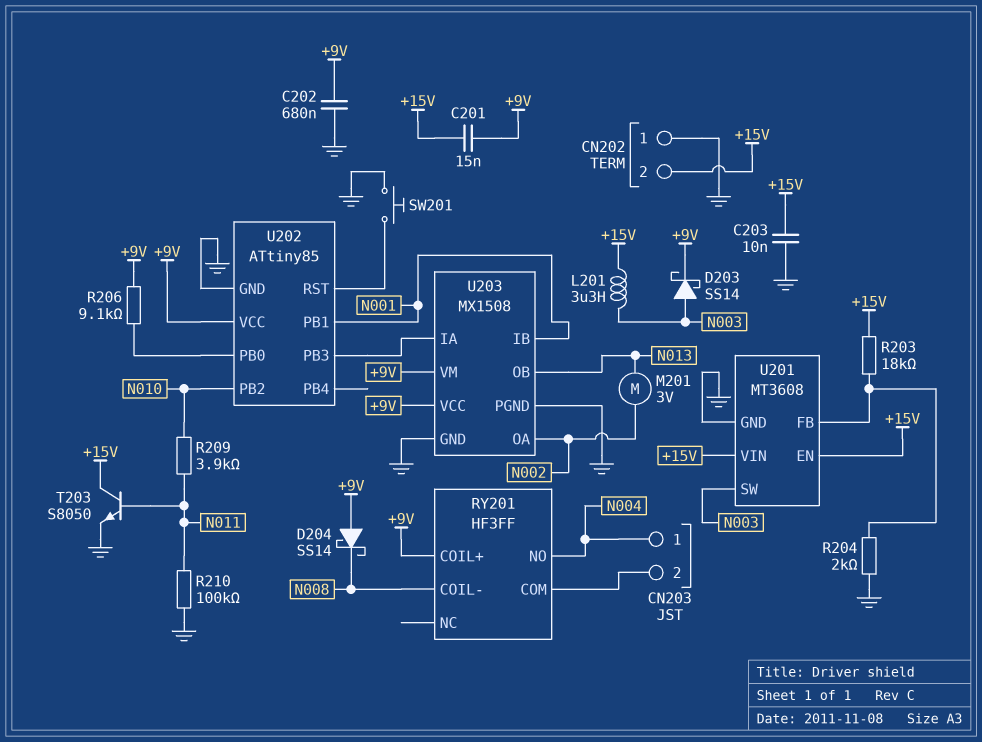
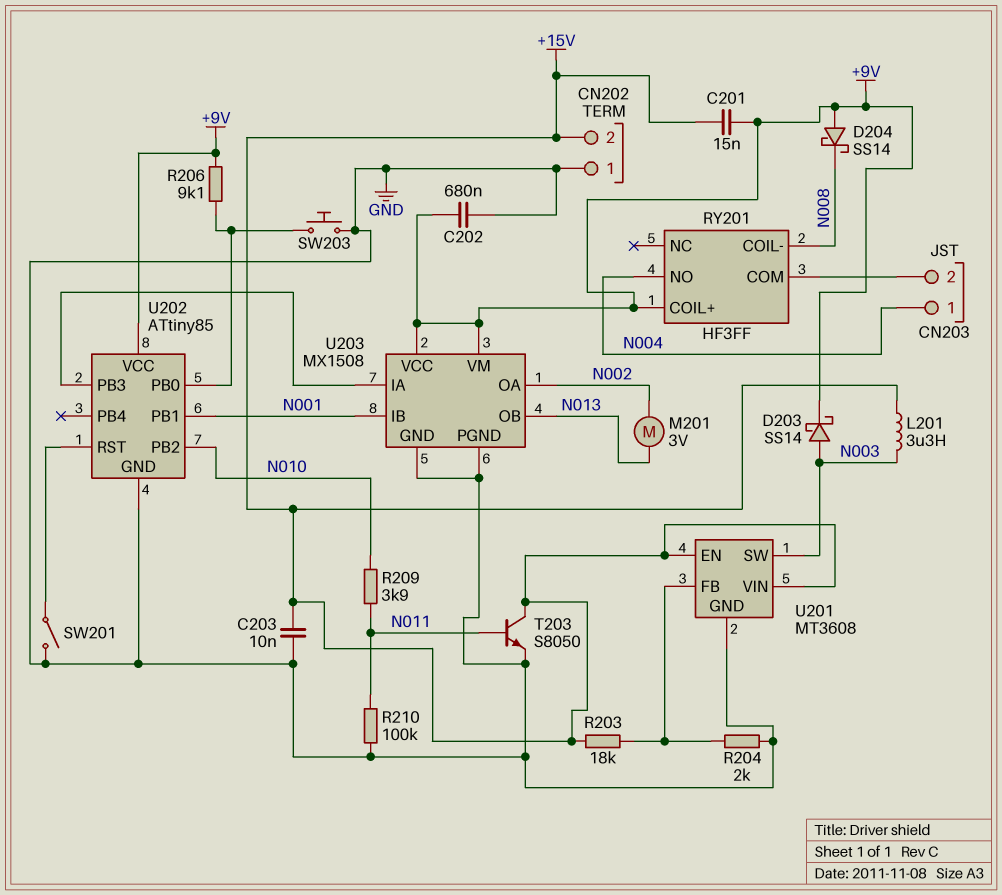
SW201: button (GND, U202/RST) -> switch (GND, U202/RST)
SW203: none -> button (GND, U202/PB0)

